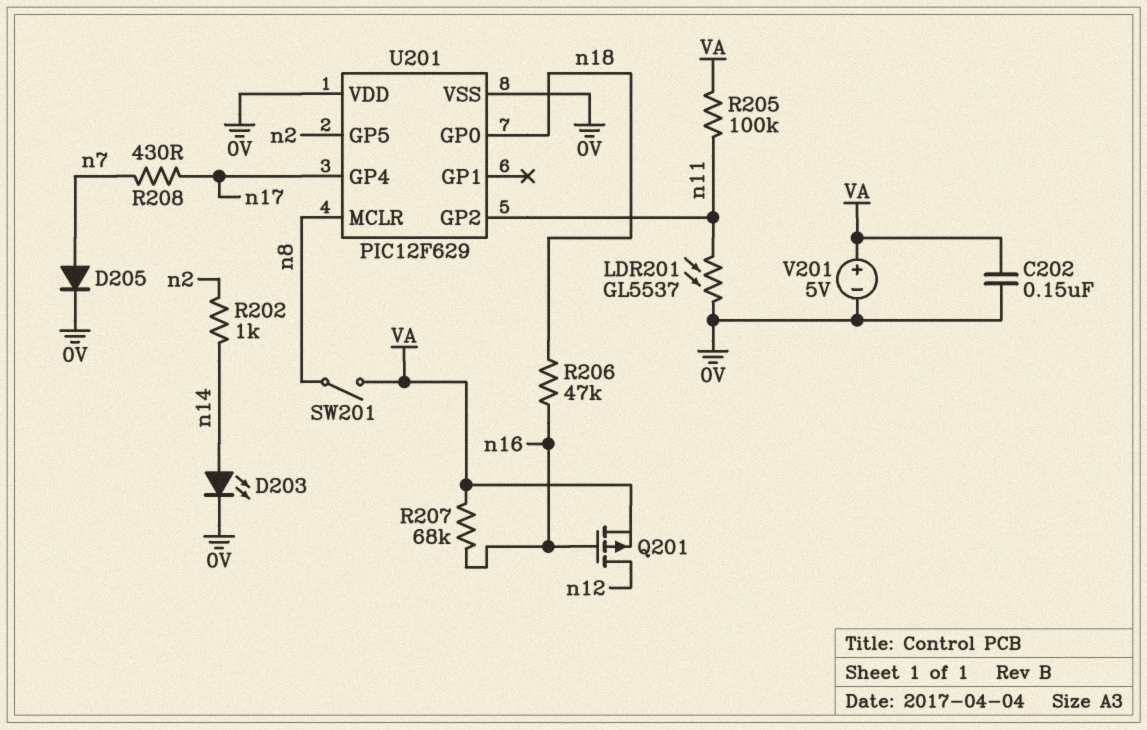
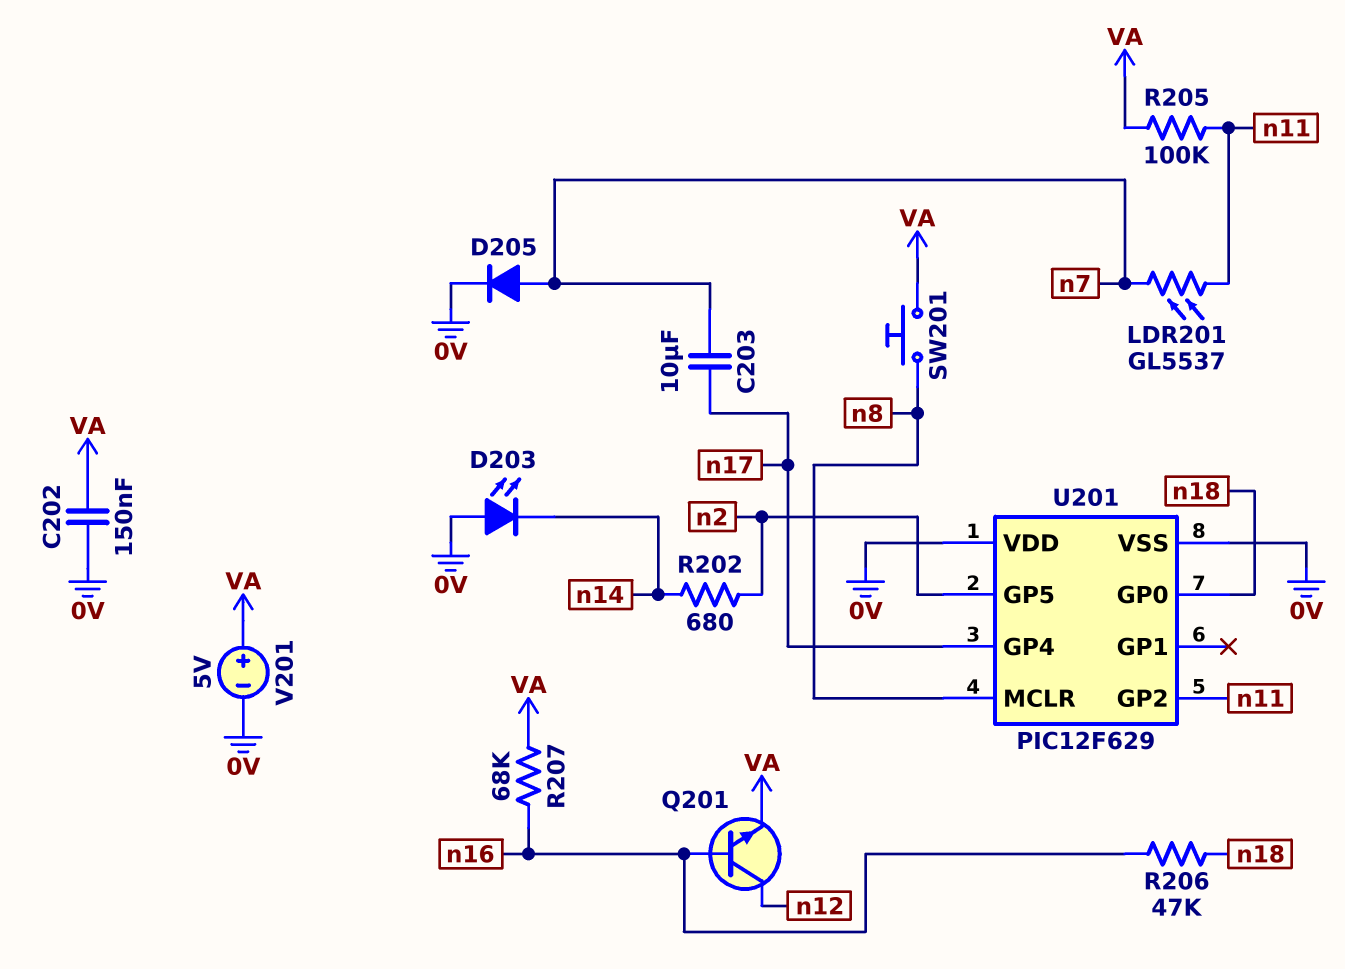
C203: none -> 10uF (n7, n17)
D203: LED (A n14, K 0V) -> LED (A 0V, K n14)
LDR201: GL5537 (0V, n11) -> GL5537 (n7, n11)
Q201: PMOS (G n16, D n12, S VA) -> NPN (B n16, C n12, E VA)
R202: 1k (n2, n14) -> 680 (n2, n14)
R208: 430 (n7, n17) -> none
SW201: switch (VA, n8) -> button (VA, n8)

